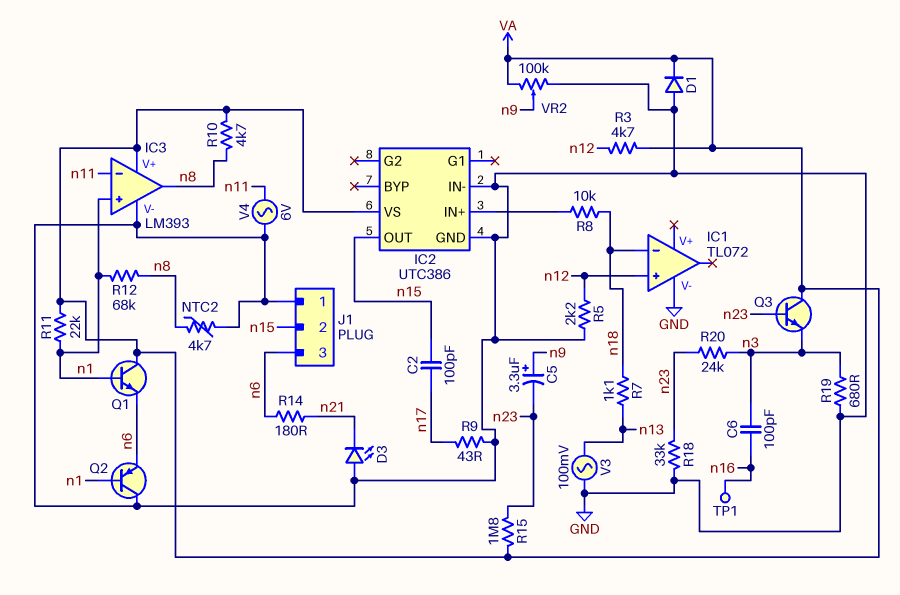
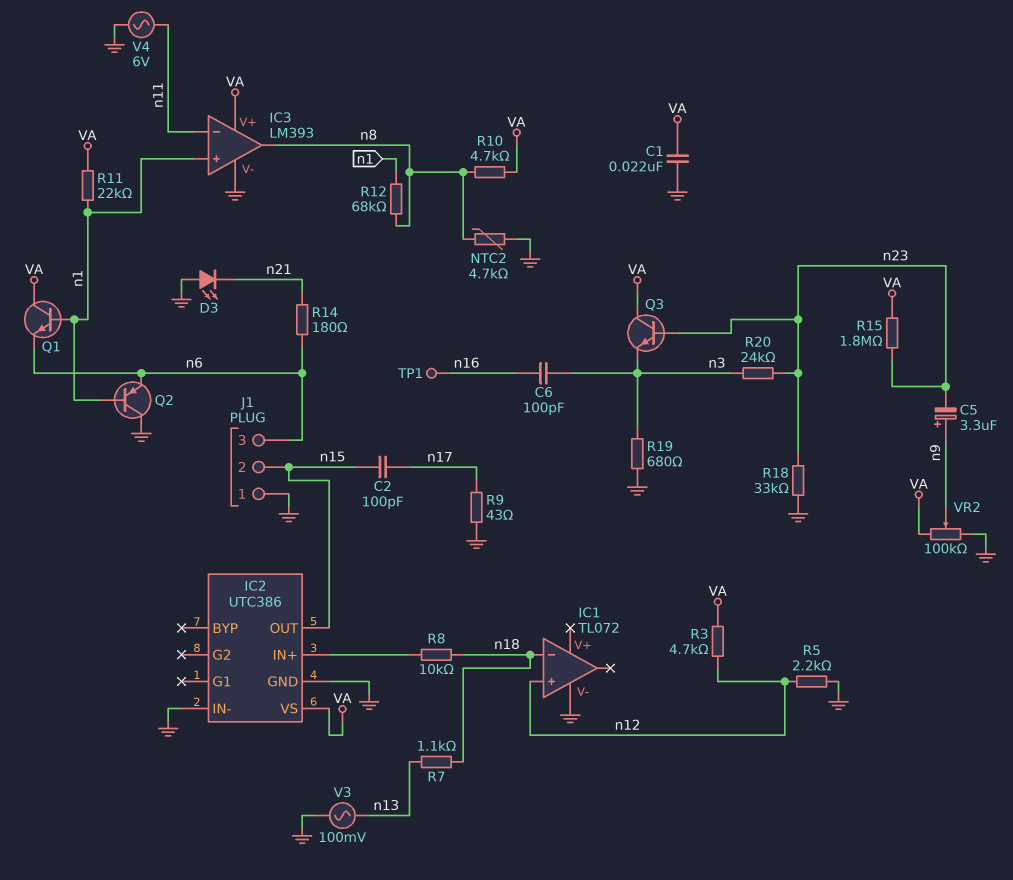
C1: none -> 22nF (GND, VA)
D1: diode (A GND, K VA) -> none

